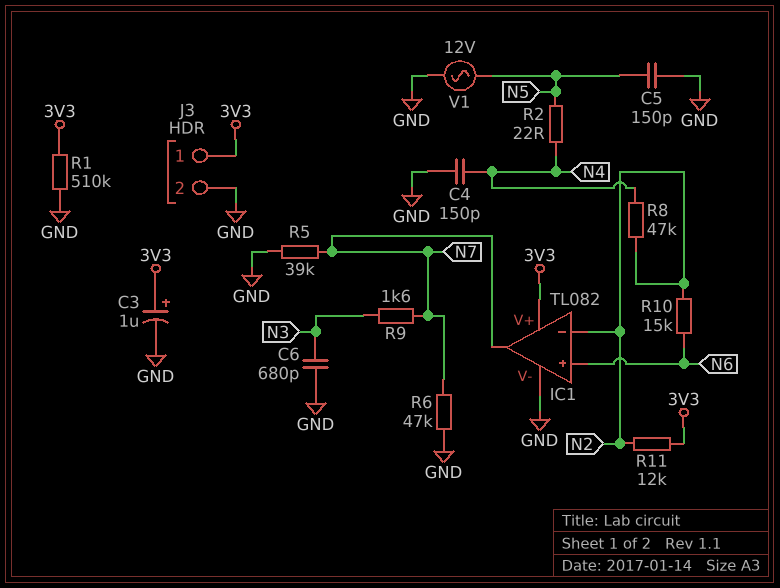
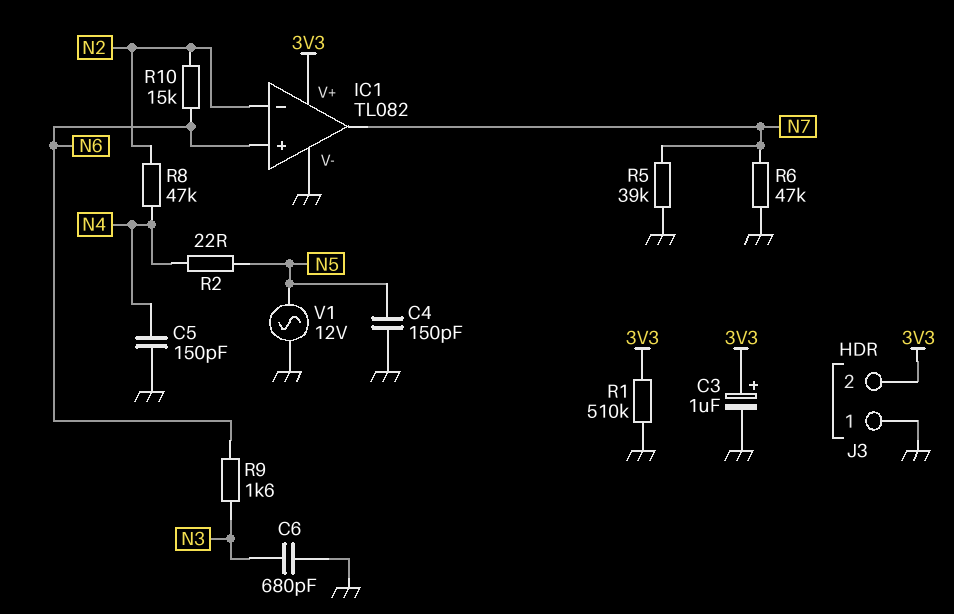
C4: 150pF (GND, N4) -> 150pF (GND, N5)
C5: 150pF (GND, N5) -> 150pF (GND, N4)
J3 pin 1: 3V3 -> GND
J3 pin 2: GND -> 3V3
R9: 1.6k (N3, N7) -> 1.6k (N3, N6)
R11: 12k (3V3, N2) -> none

